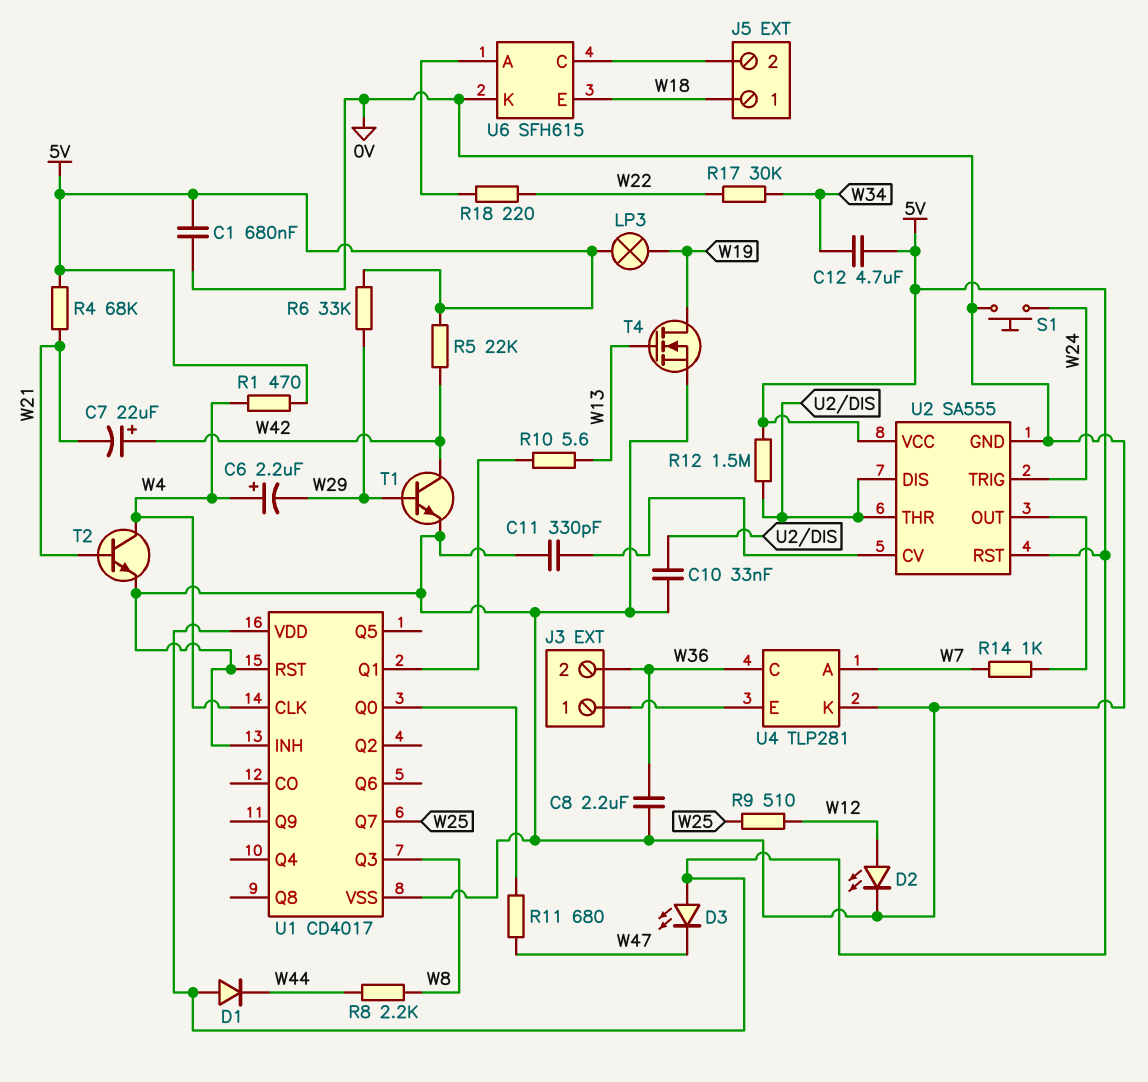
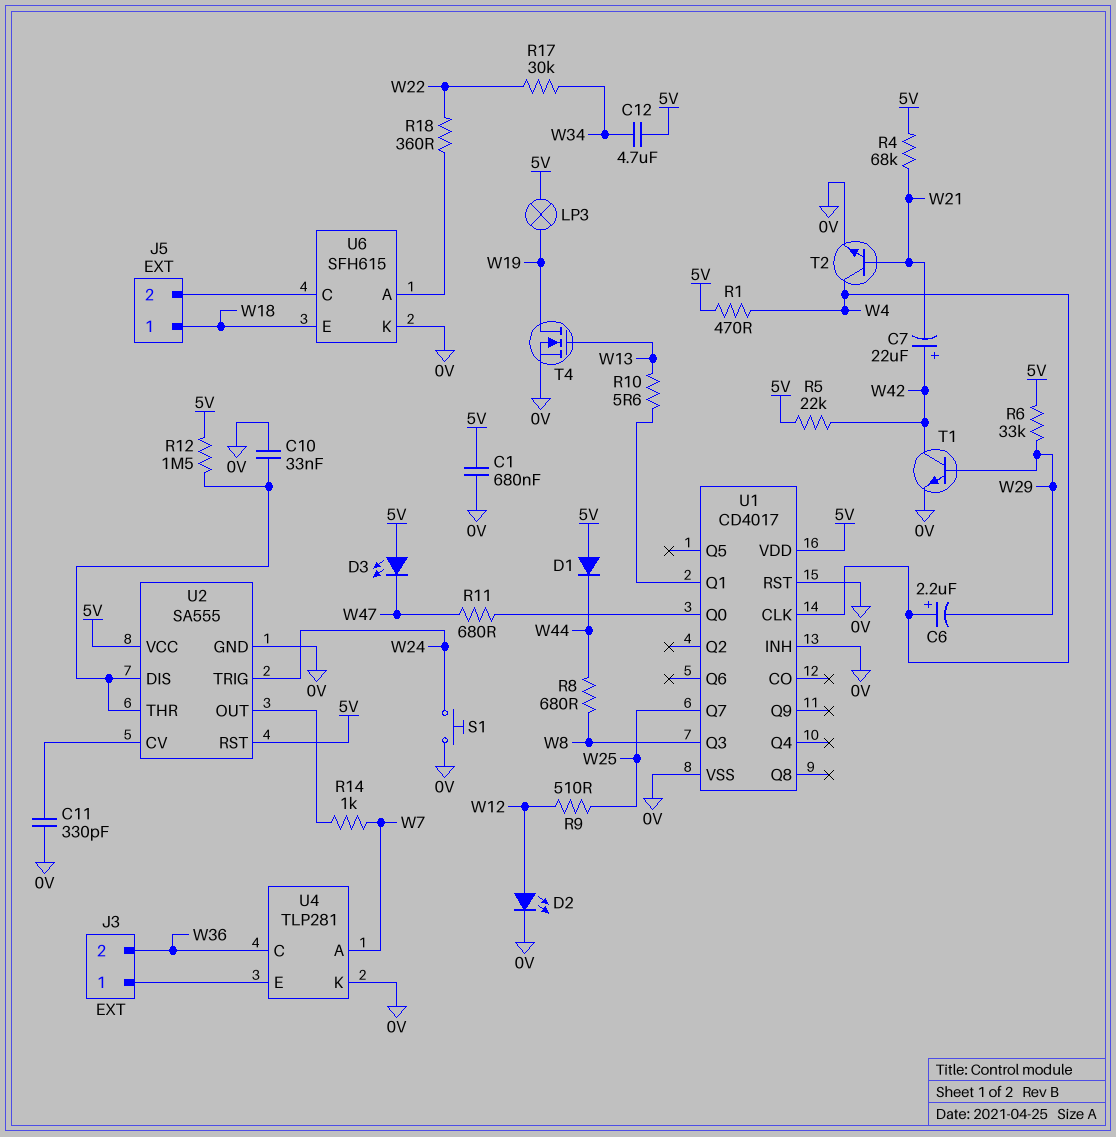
C8: 2.2uF (0V, W36) -> none
R8: 2.2k (W8, W44) -> 680 (W8, W44)
R18: 220 (U6/A, W22) -> 360 (U6/A, W22)

